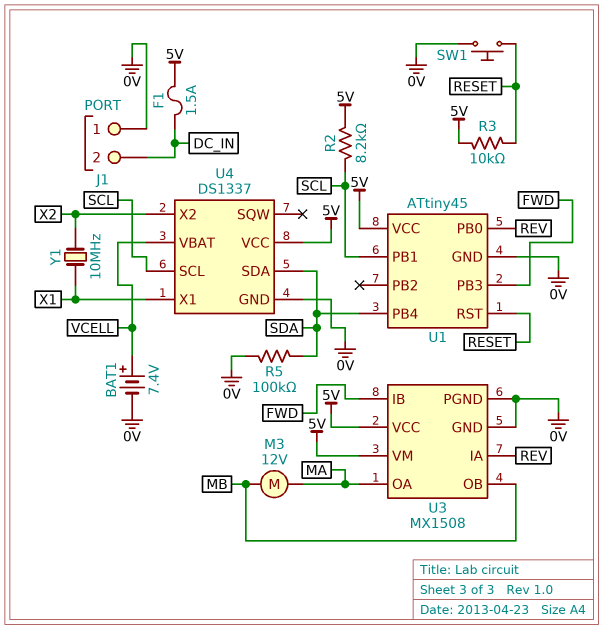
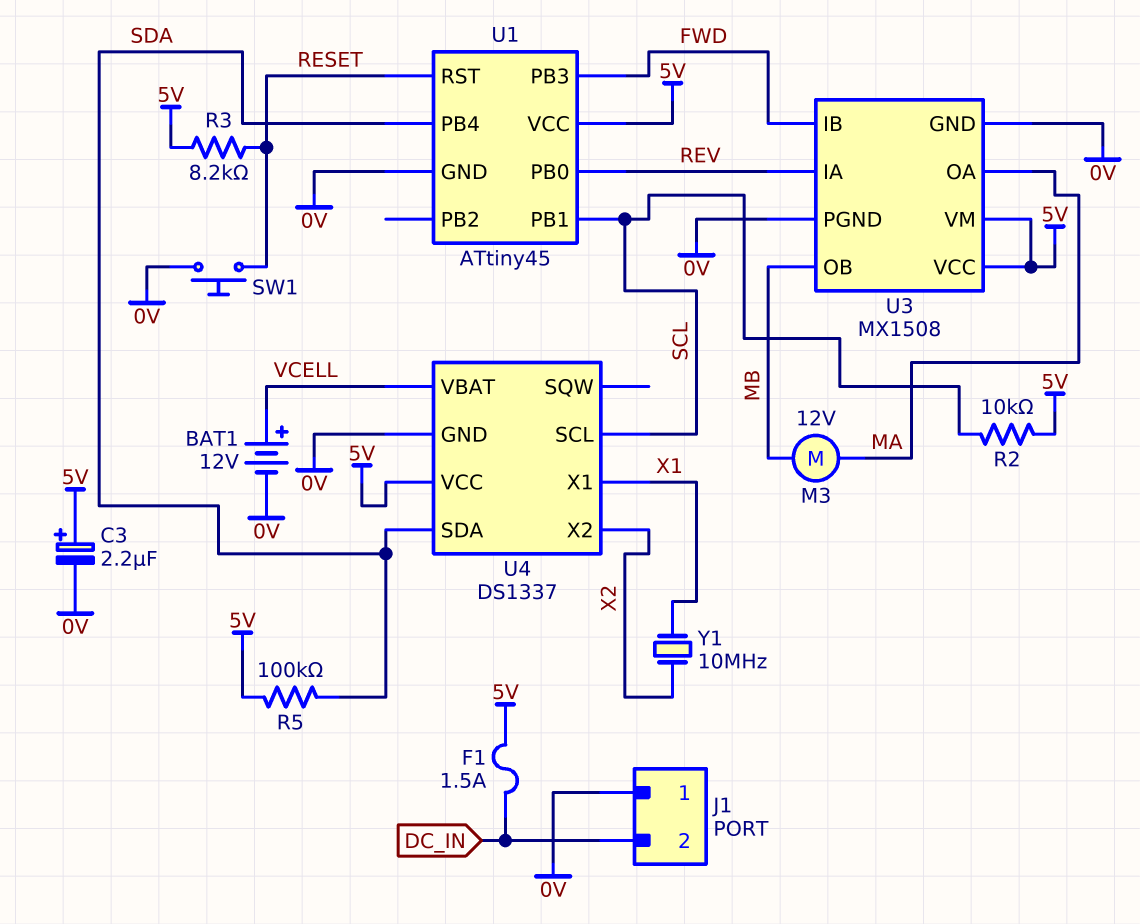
BAT1: 7.4V (plus VCELL, minus 0V) -> 12V (plus VCELL, minus 0V)
C3: none -> 2.2uF (plus 5V, minus 0V)
R2: 8.2k (5V, SCL) -> 10k (5V, SCL)
R3: 10k (5V, RESET) -> 8.2k (5V, RESET)
R5: 100k (0V, SDA) -> 100k (5V, SDA)

